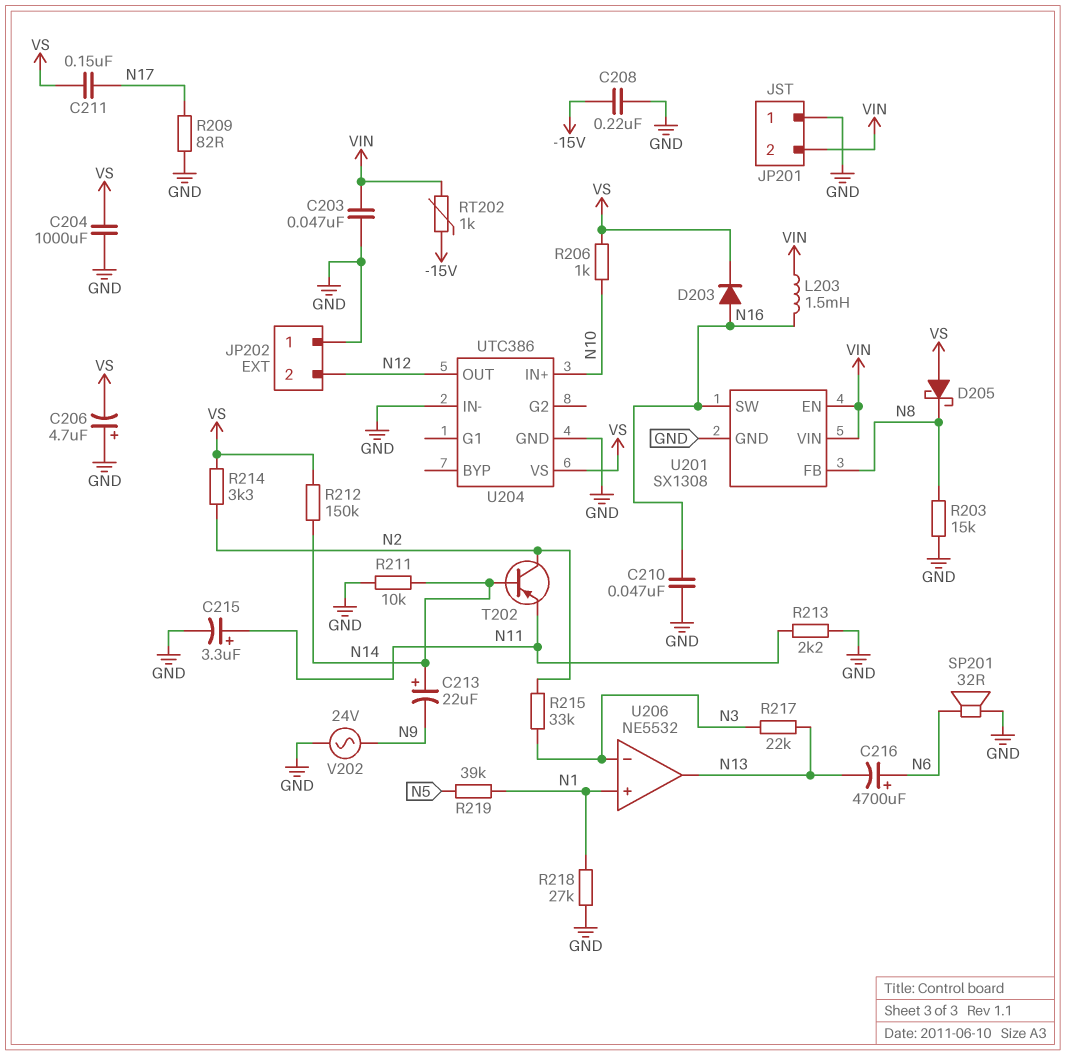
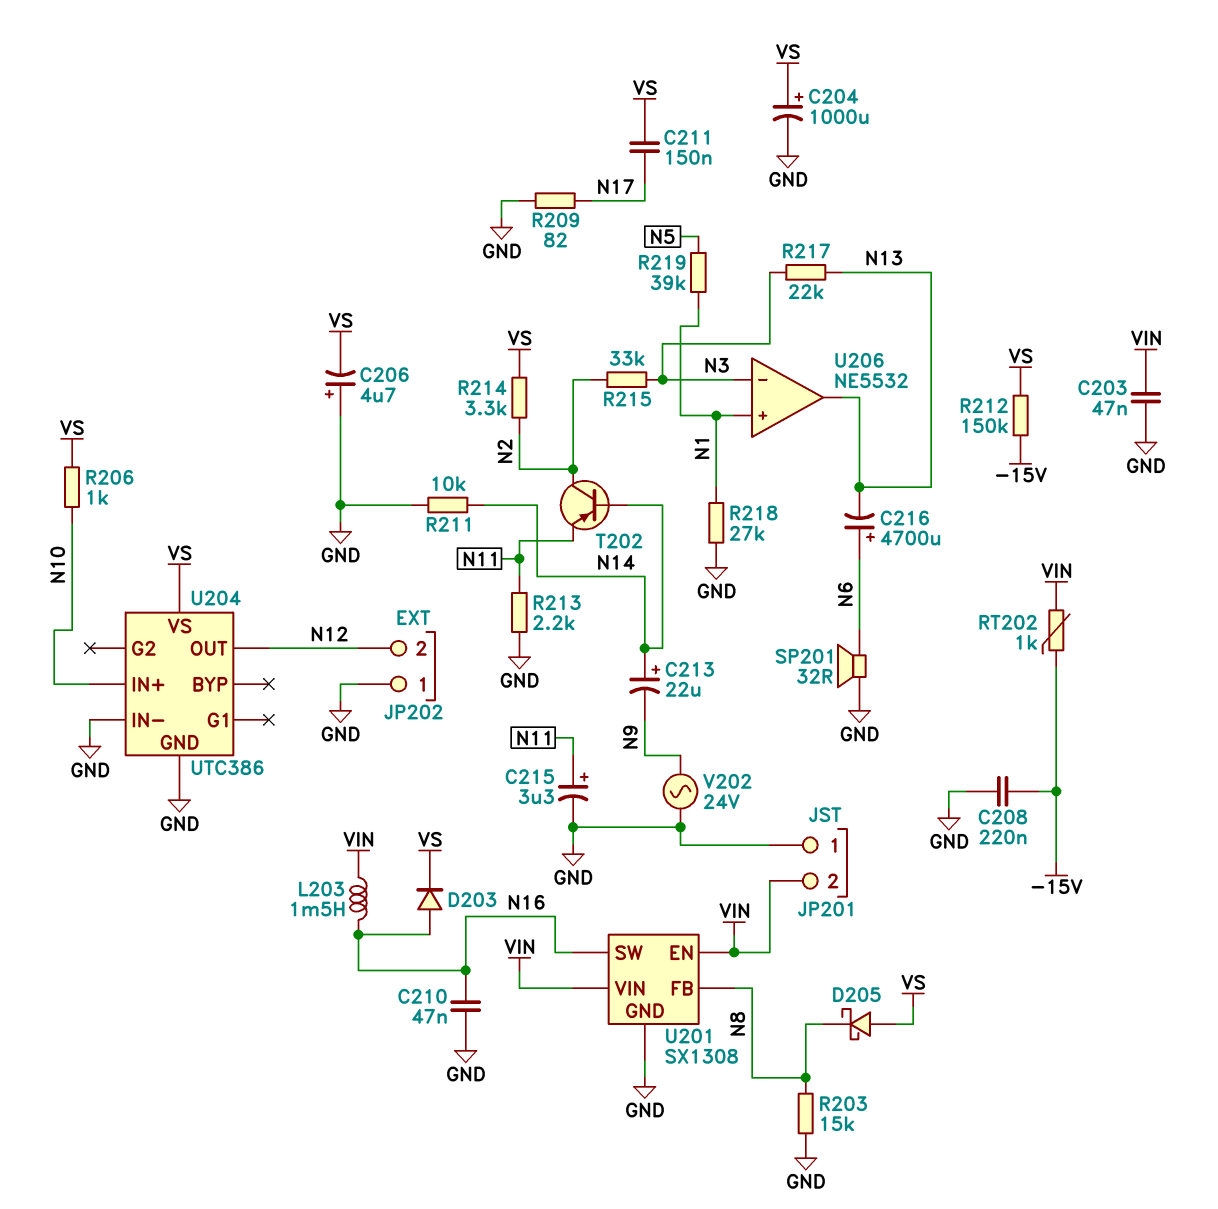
C204: 1000uF (GND, VS) -> 1000uF (plus VS, minus GND)
R212: 150k (N14, VS) -> 150k (-15V, VS)

